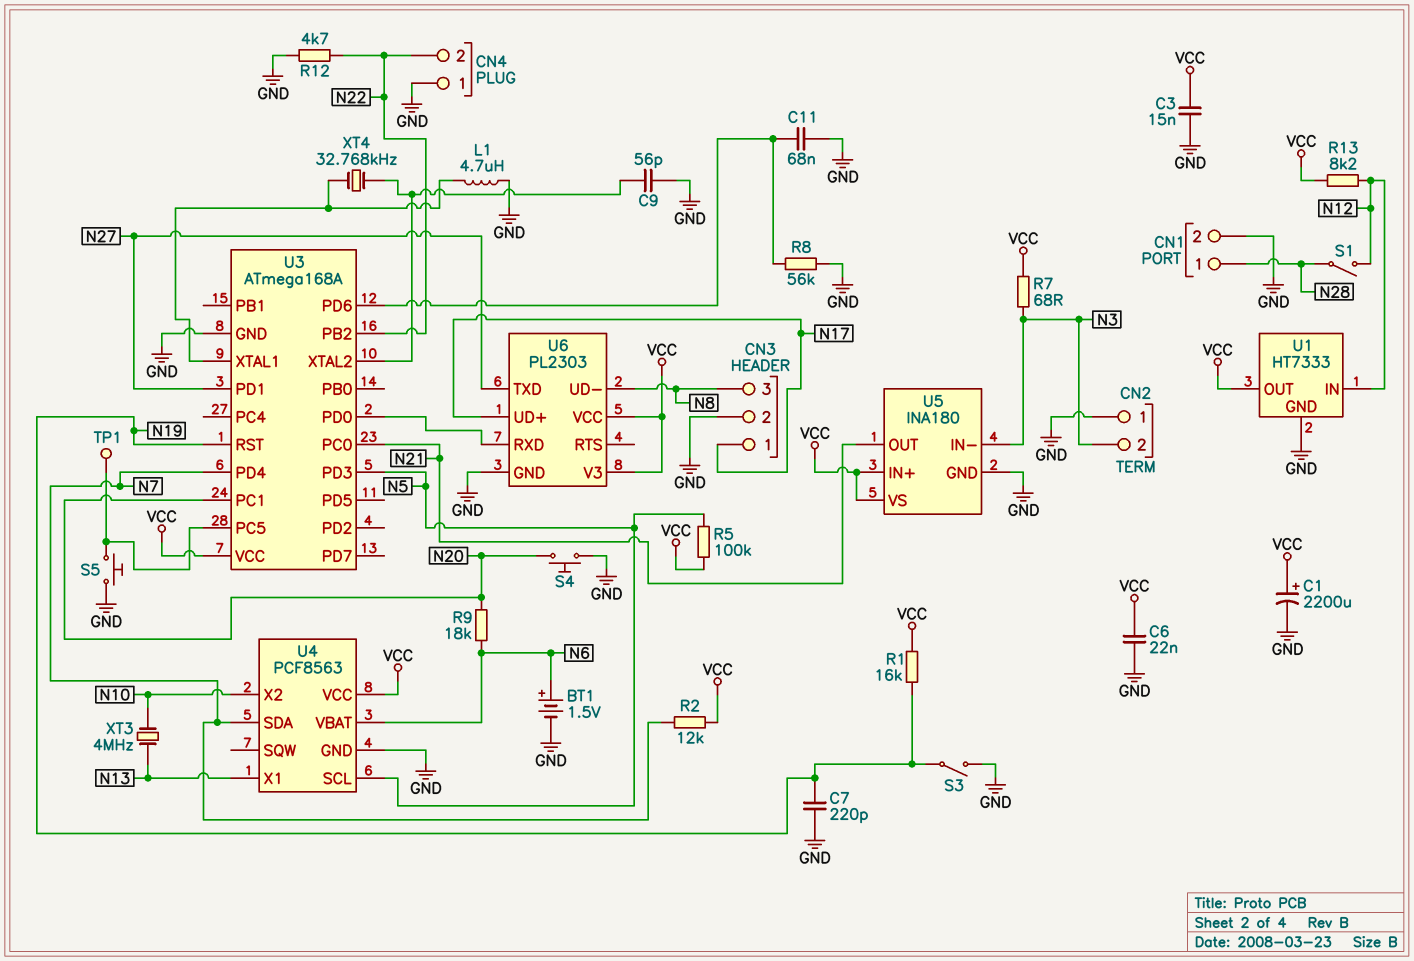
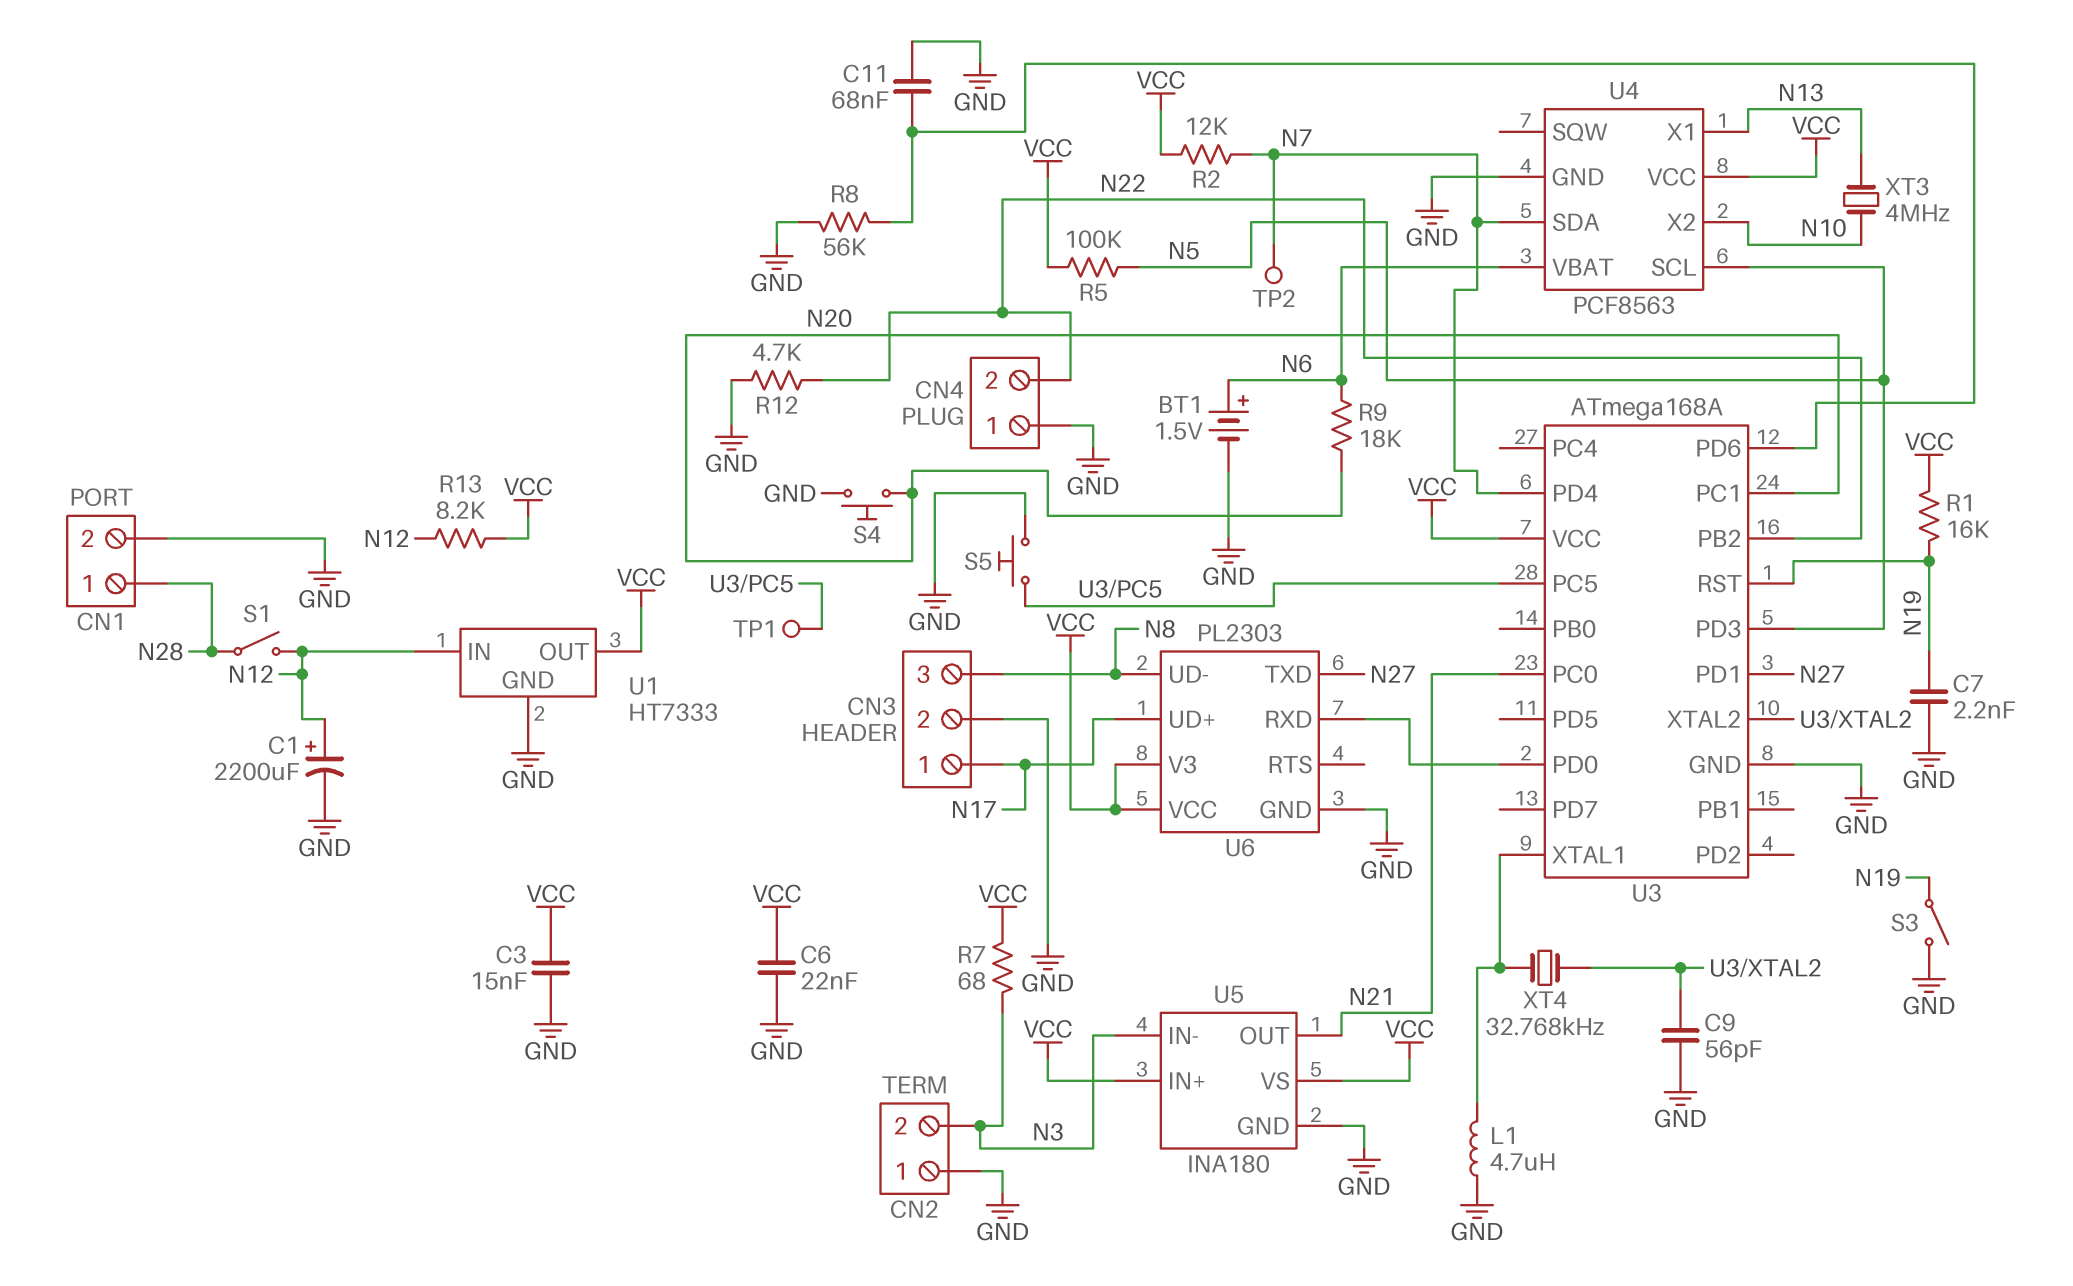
C1: 2200uF (plus VCC, minus GND) -> 2200uF (plus N12, minus GND)
C7: 220pF (GND, N19) -> 2.2nF (GND, N19)
TP2: none -> test point (N7)

